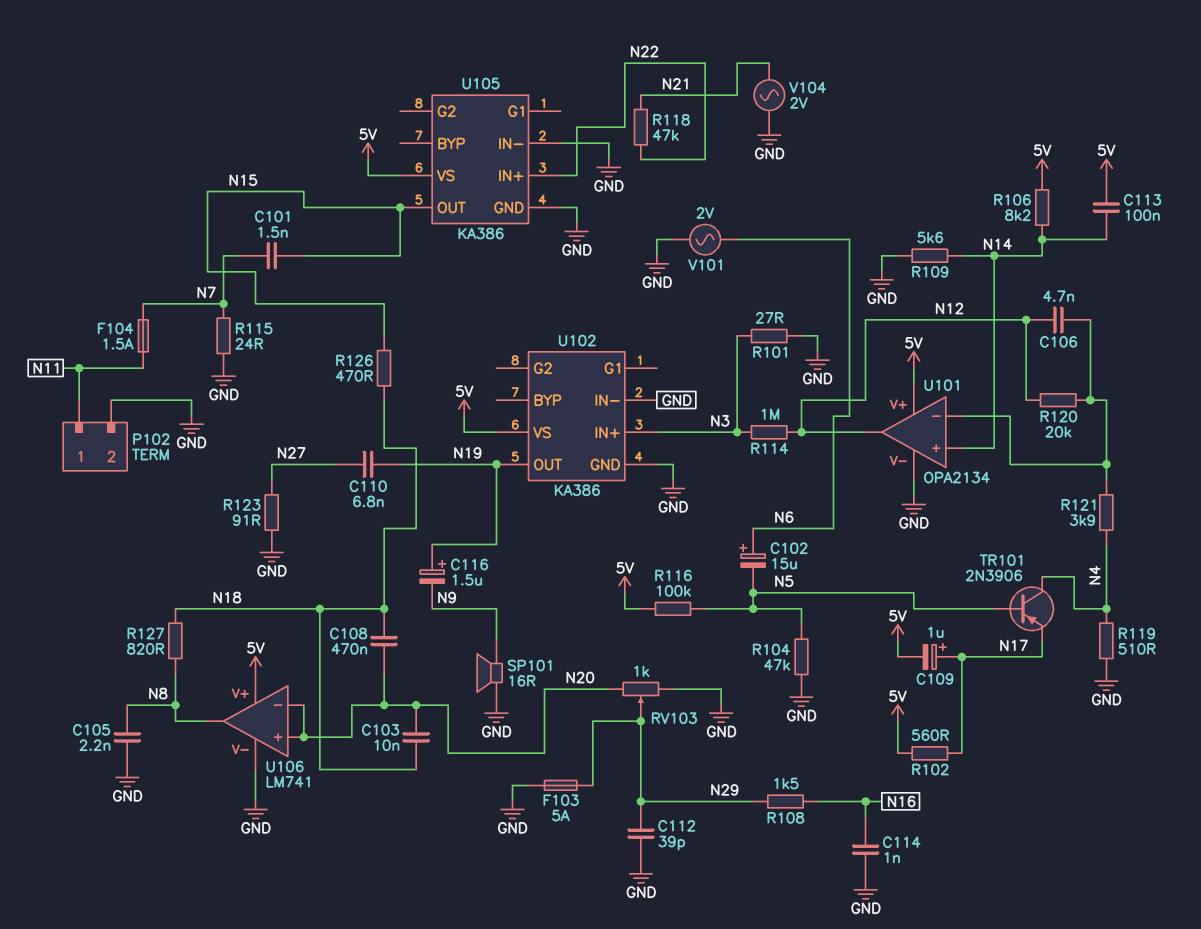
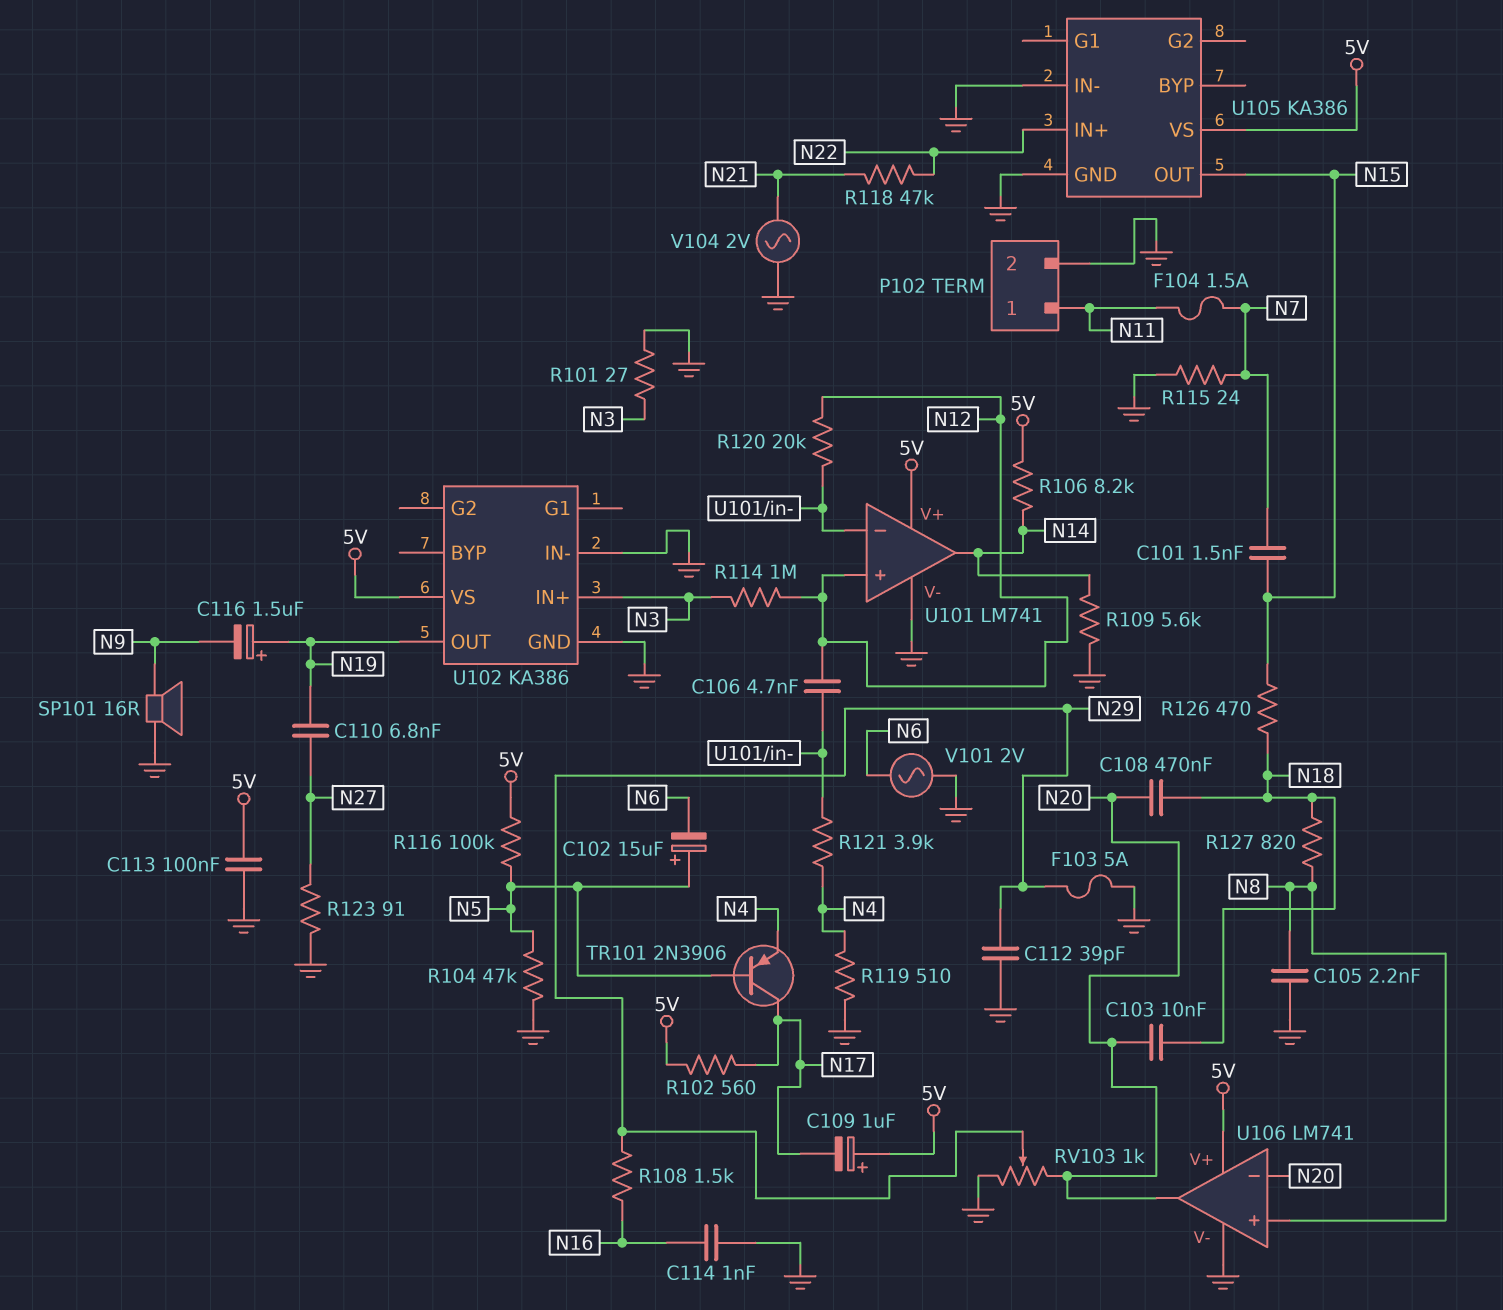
C102: 15uF (plus N6, minus N5) -> 15uF (plus N5, minus N6)
C109: 1uF (plus N17, minus 5V) -> 1uF (plus 5V, minus N17)
C113: 100nF (5V, N14) -> 100nF (5V, GND)
TR101: PNP 2N3906 (B N5, C N4, E N17) -> PNP 2N3906 (B N5, C N17, E N4)
U101: OPA2134 -> LM741
U101 pin in+: N14 -> N12
U101 pin out: N12 -> N14
U106 pin in+: N20 -> N8
U106 pin out: N8 -> N20

